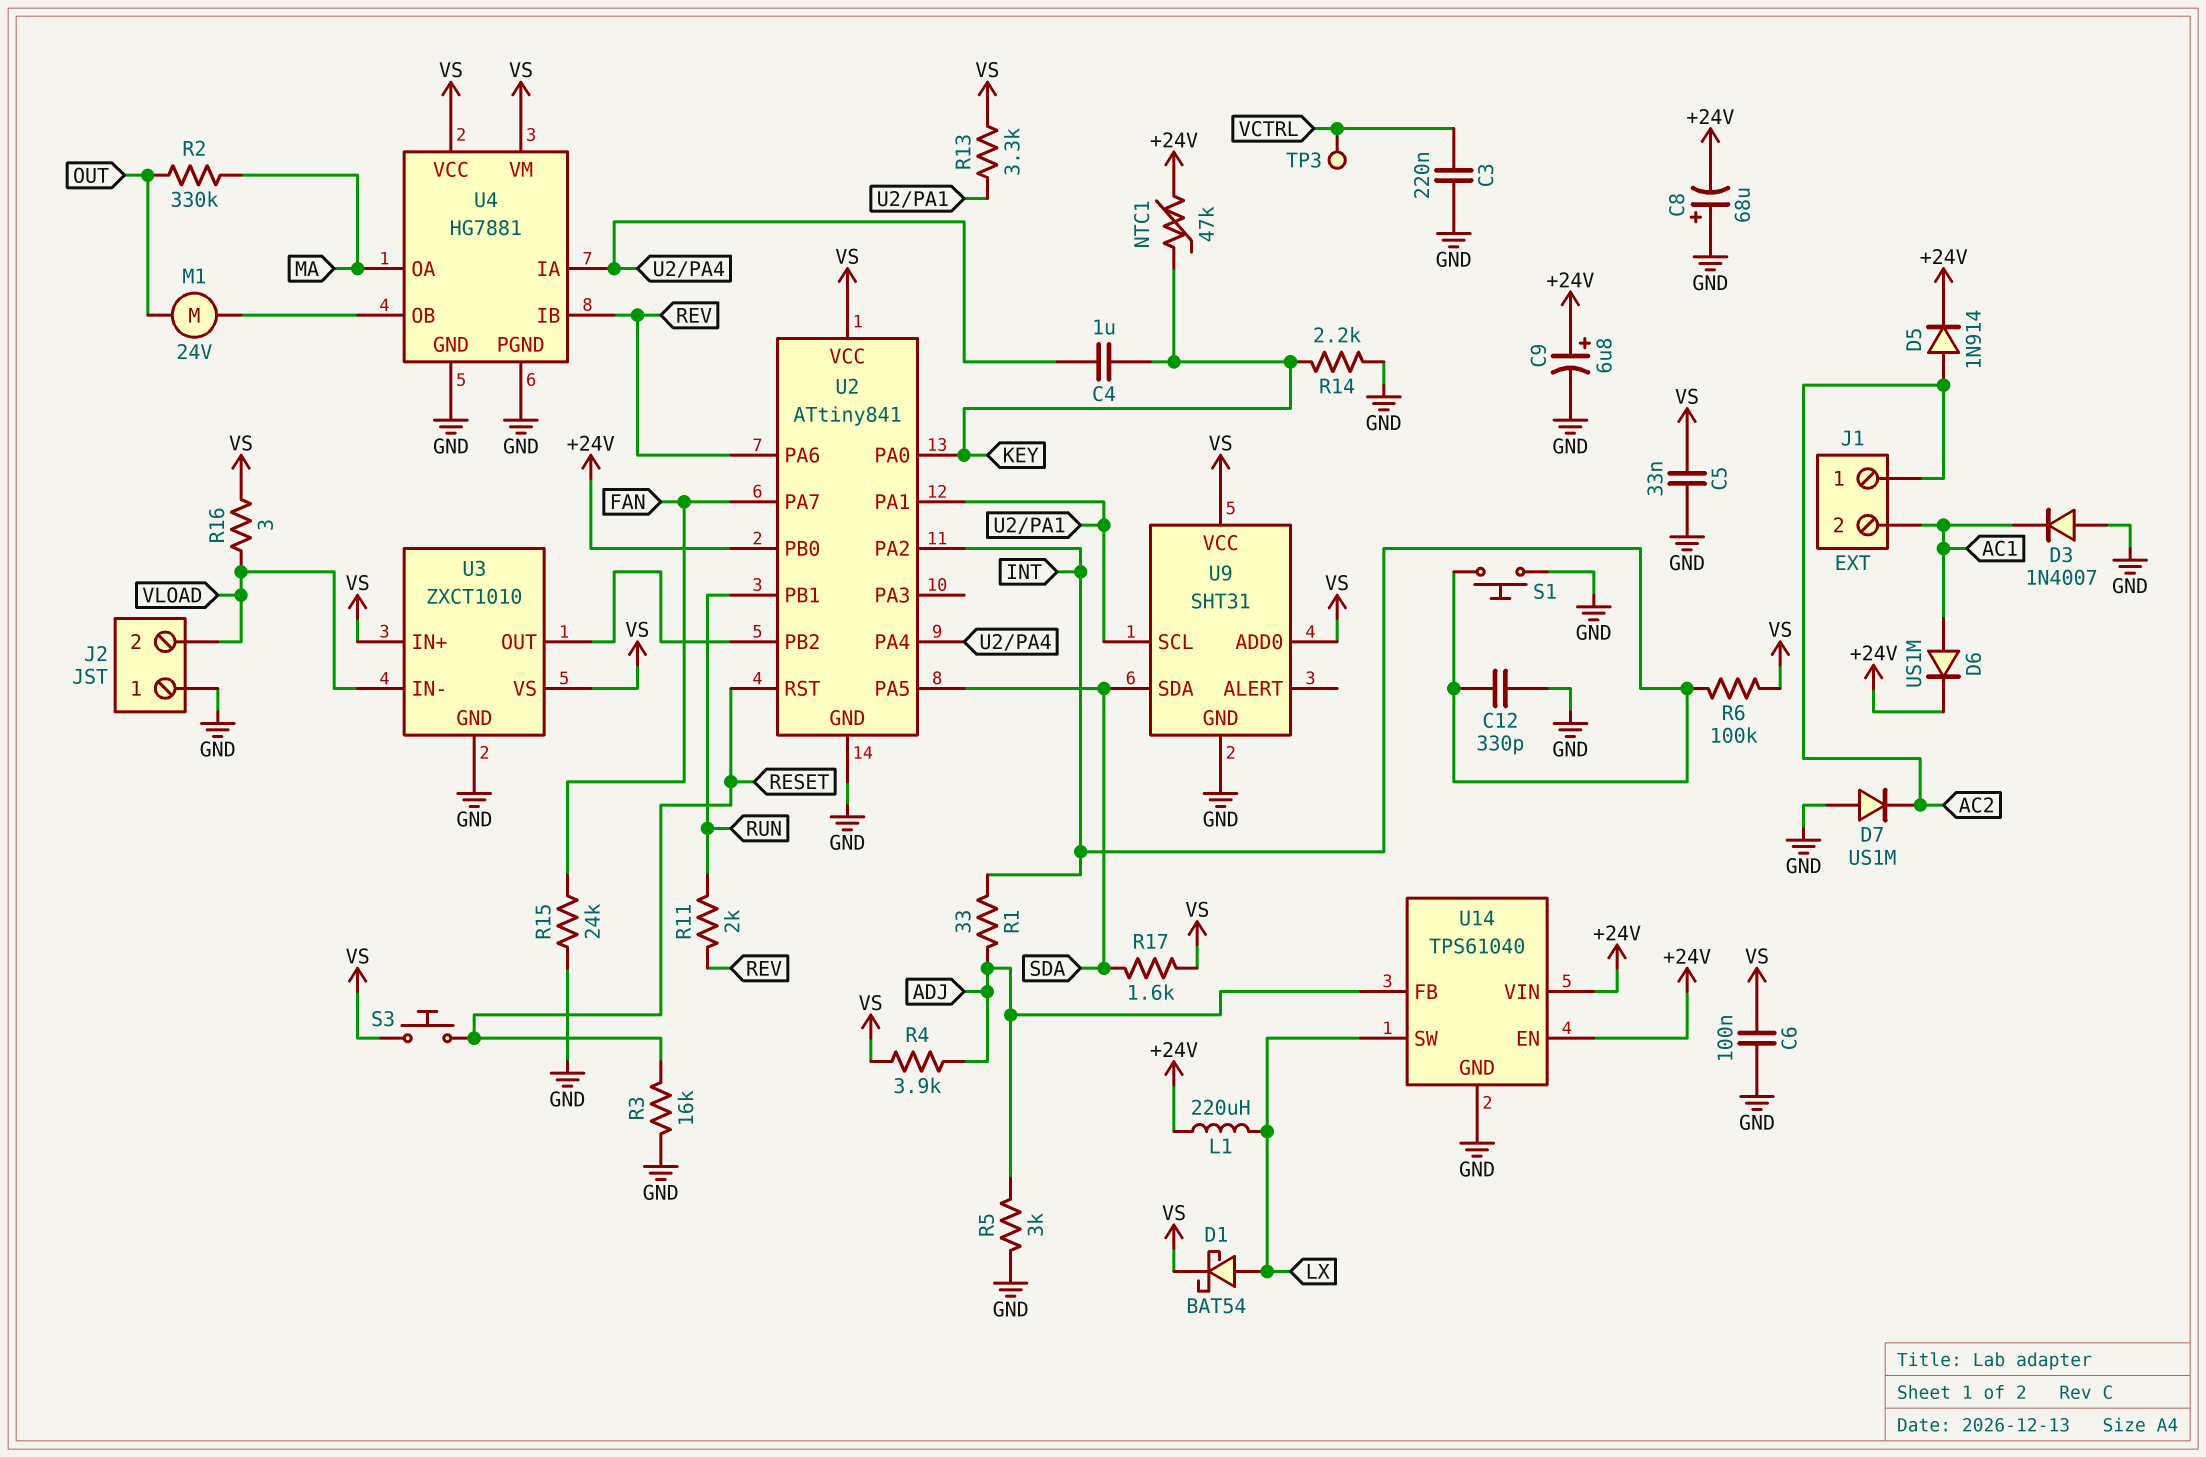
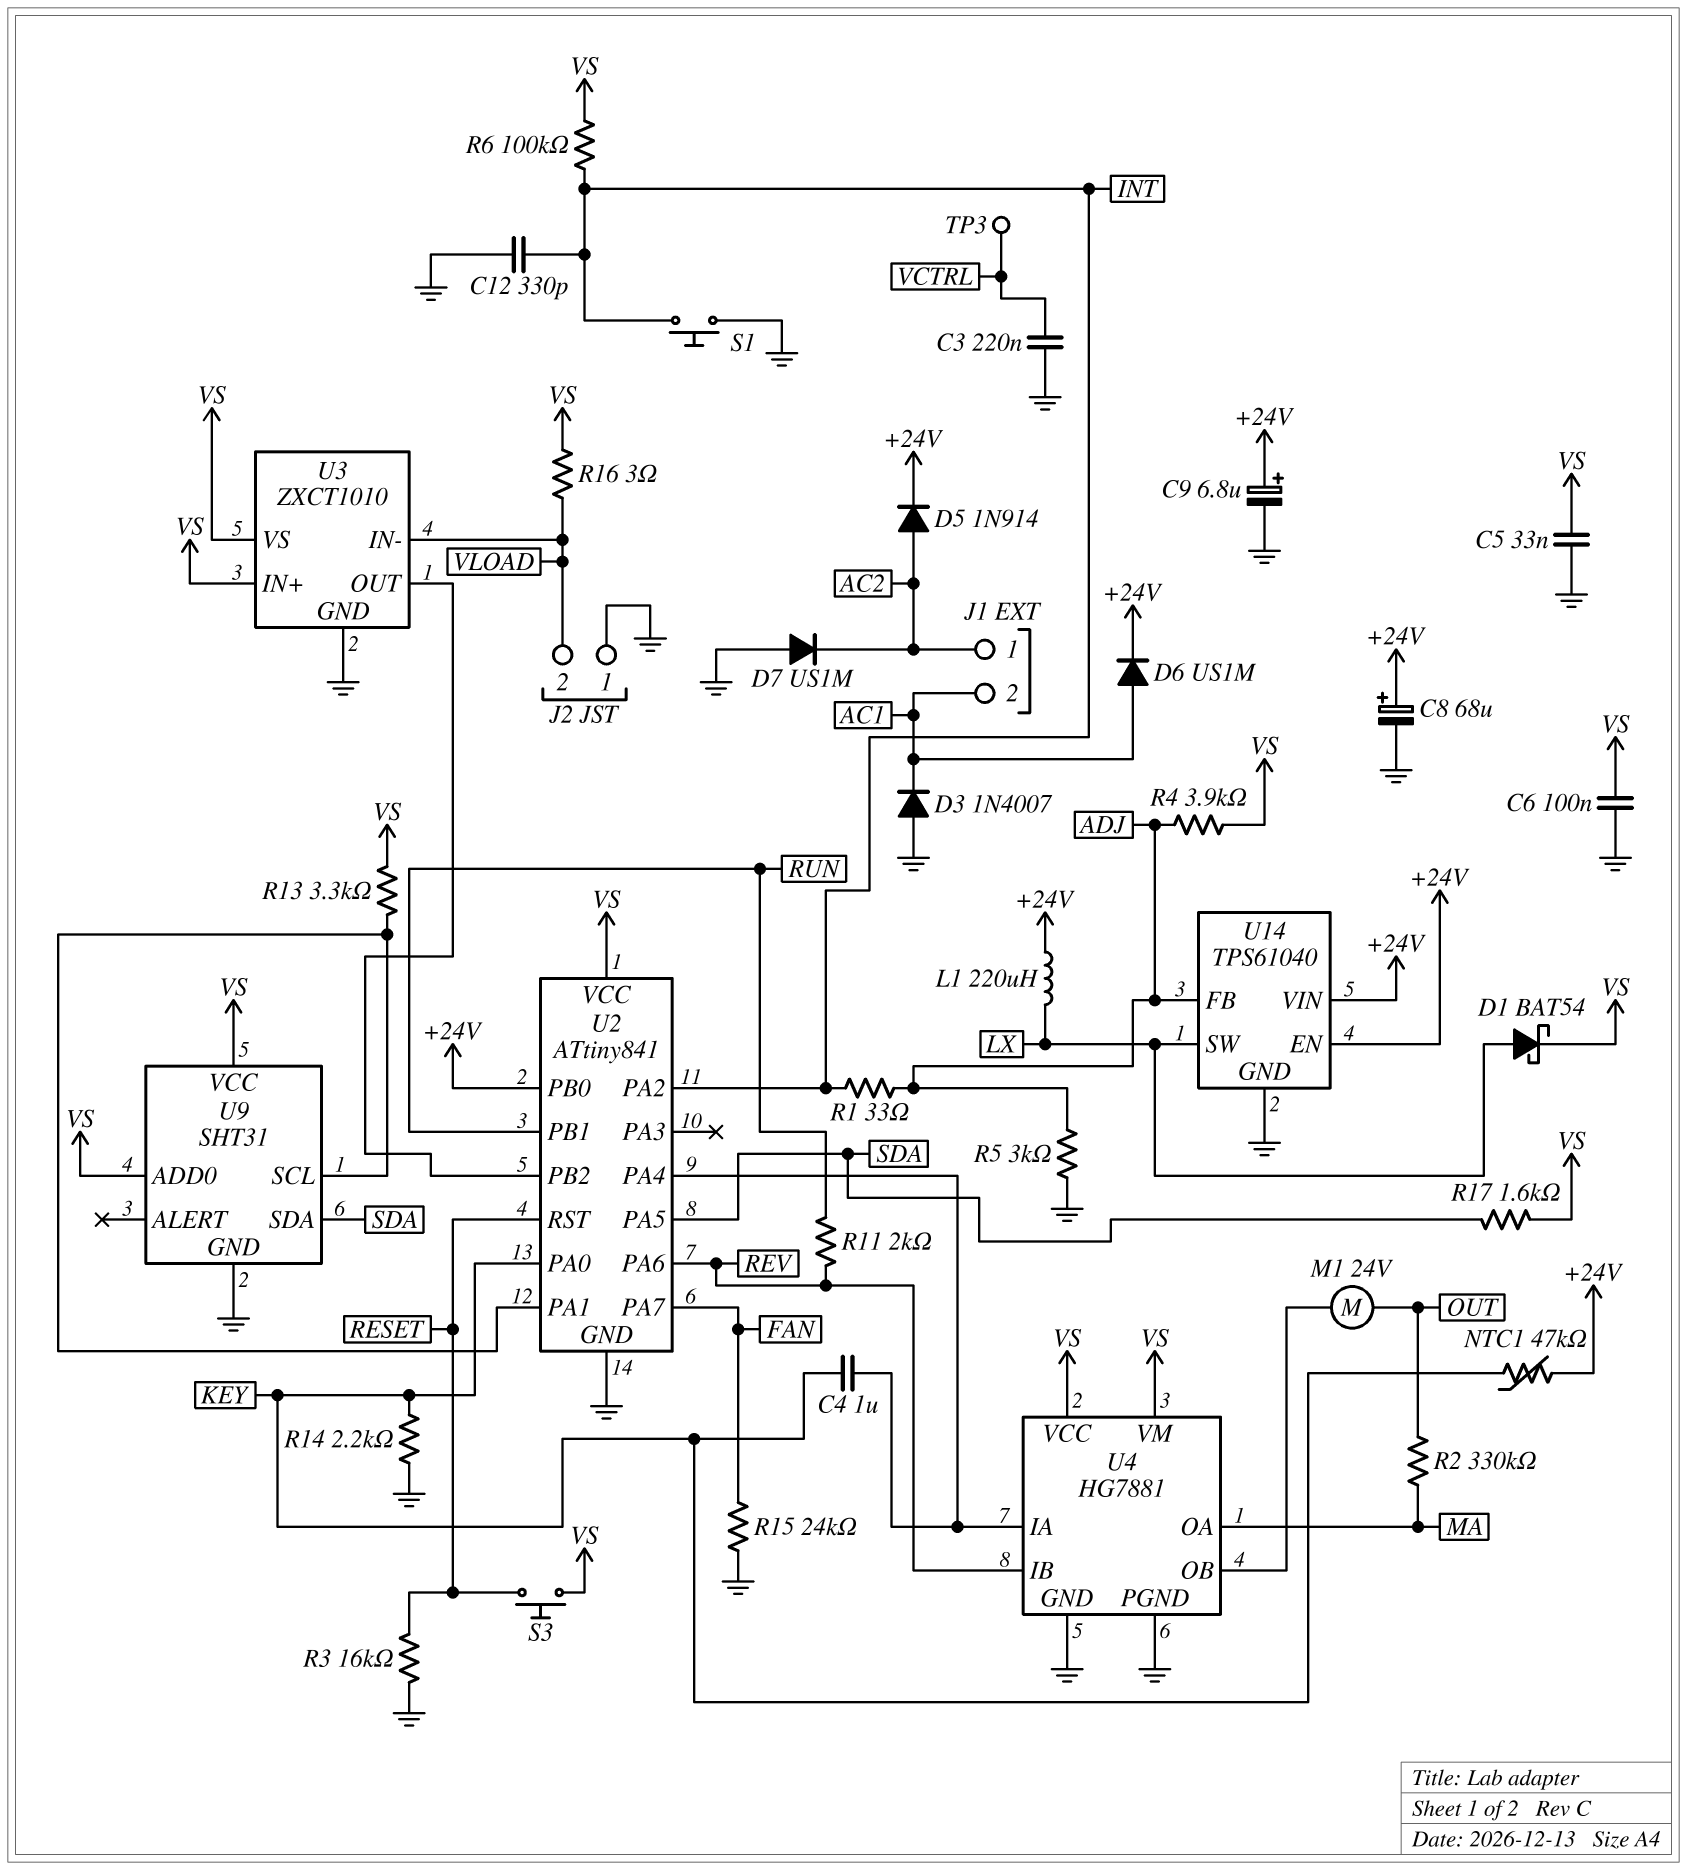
C8: 68uF (plus GND, minus +24V) -> 68uF (plus +24V, minus GND)

